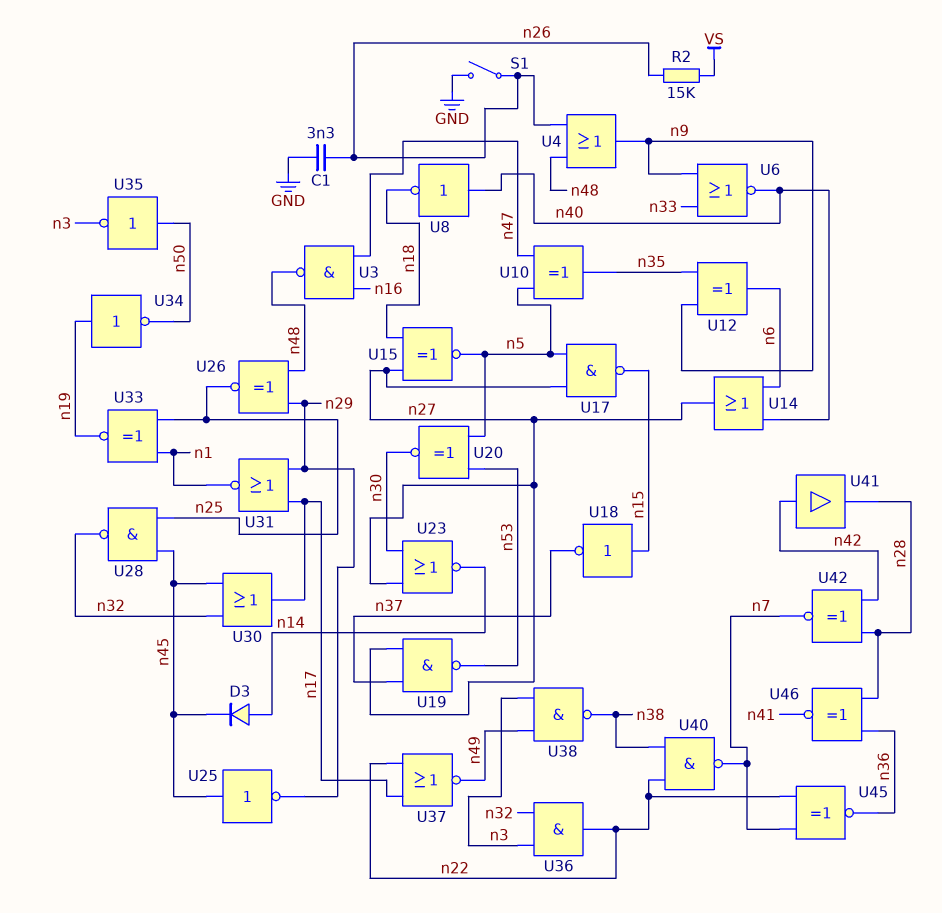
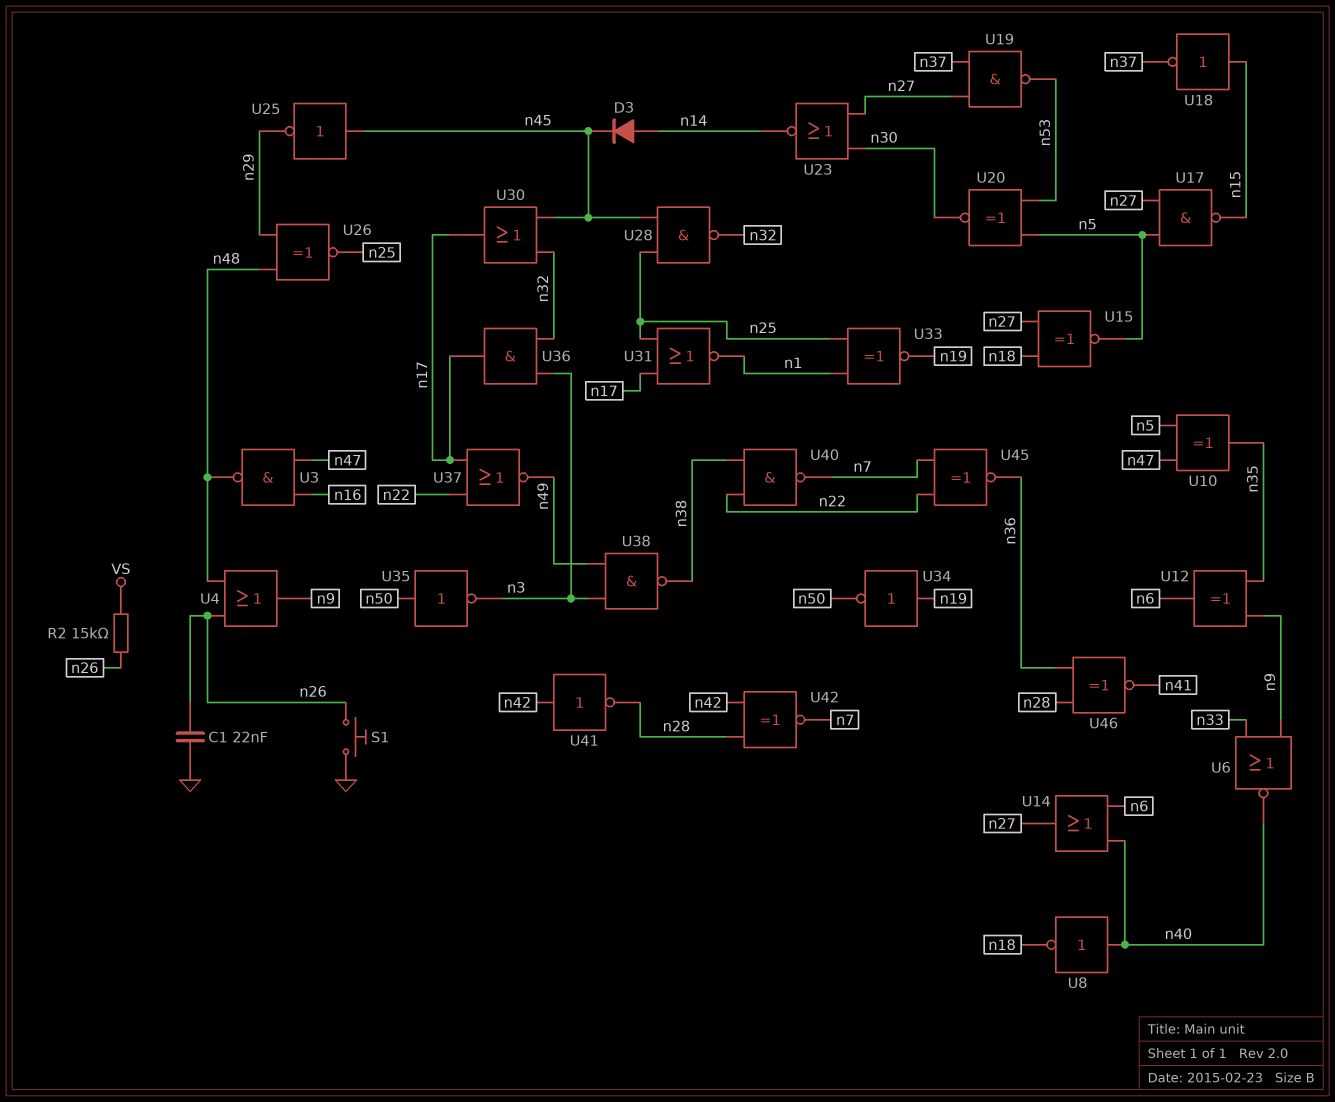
C1: 3.3nF (GND, n26) -> 22nF (GND, n26)
S1: switch (GND, n26) -> button (GND, n26)
U31: NOR (in n17, in n29, out n1) -> NOR (in n17, in n25, out n1)
U36: AND (in n3, in n32, out n22) -> AND (in n3, in n32, out n17)
U41: buffer (in n42, out n28) -> NOT (in n42, out n28)

